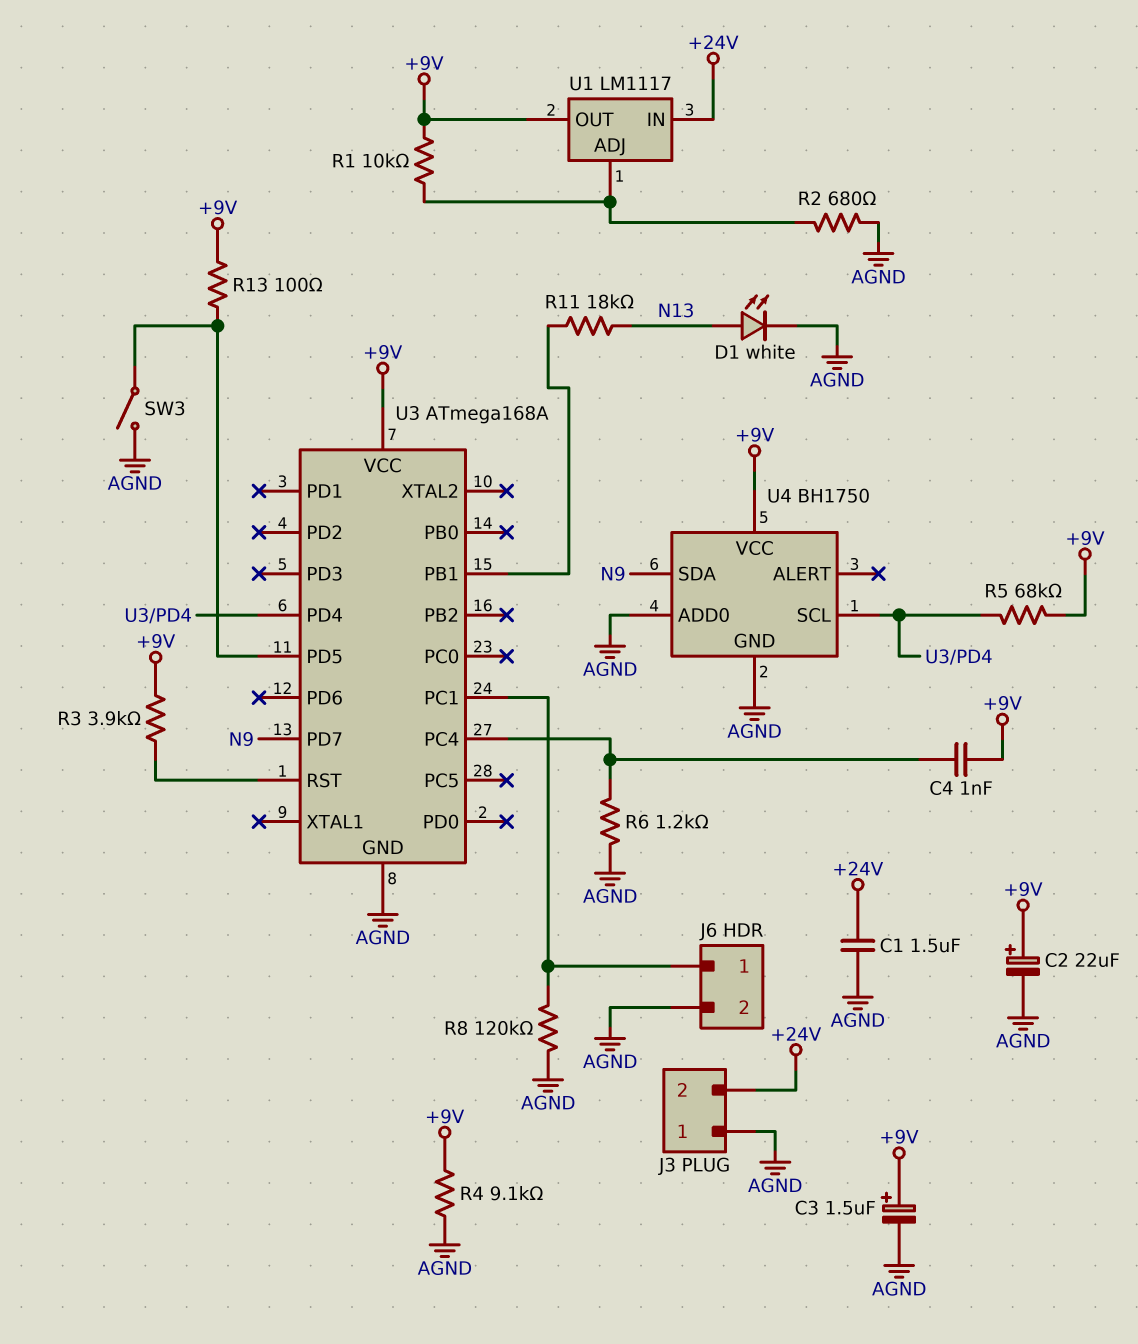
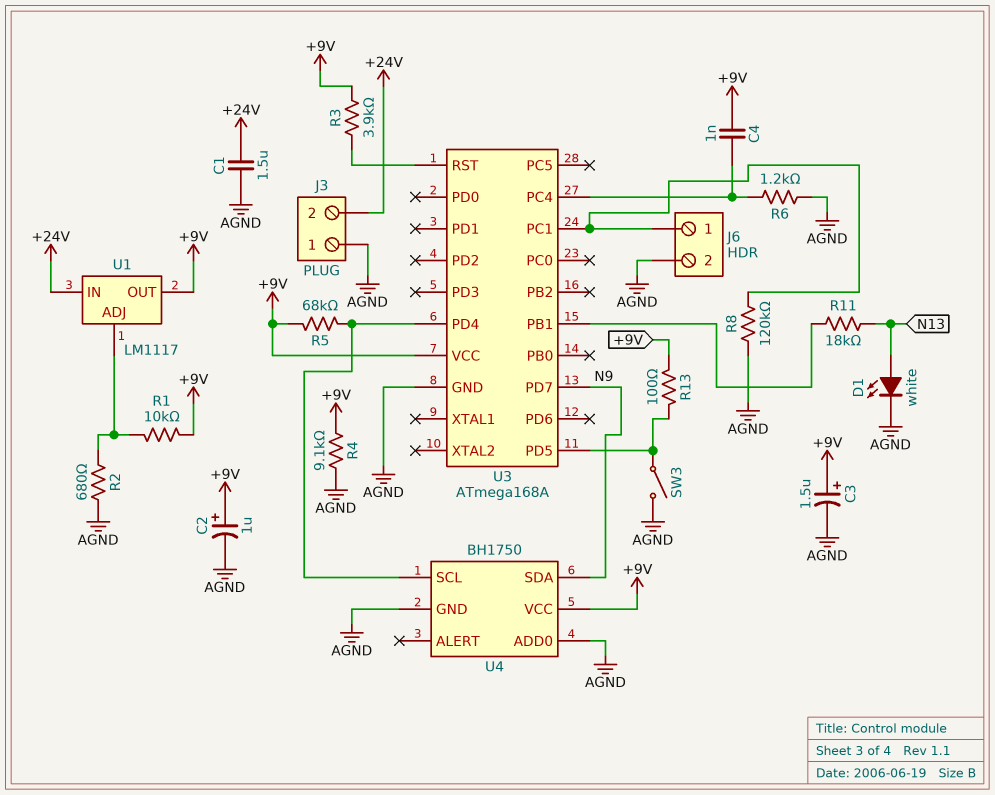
C2: 22uF (plus +9V, minus AGND) -> 1uF (plus +9V, minus AGND)

